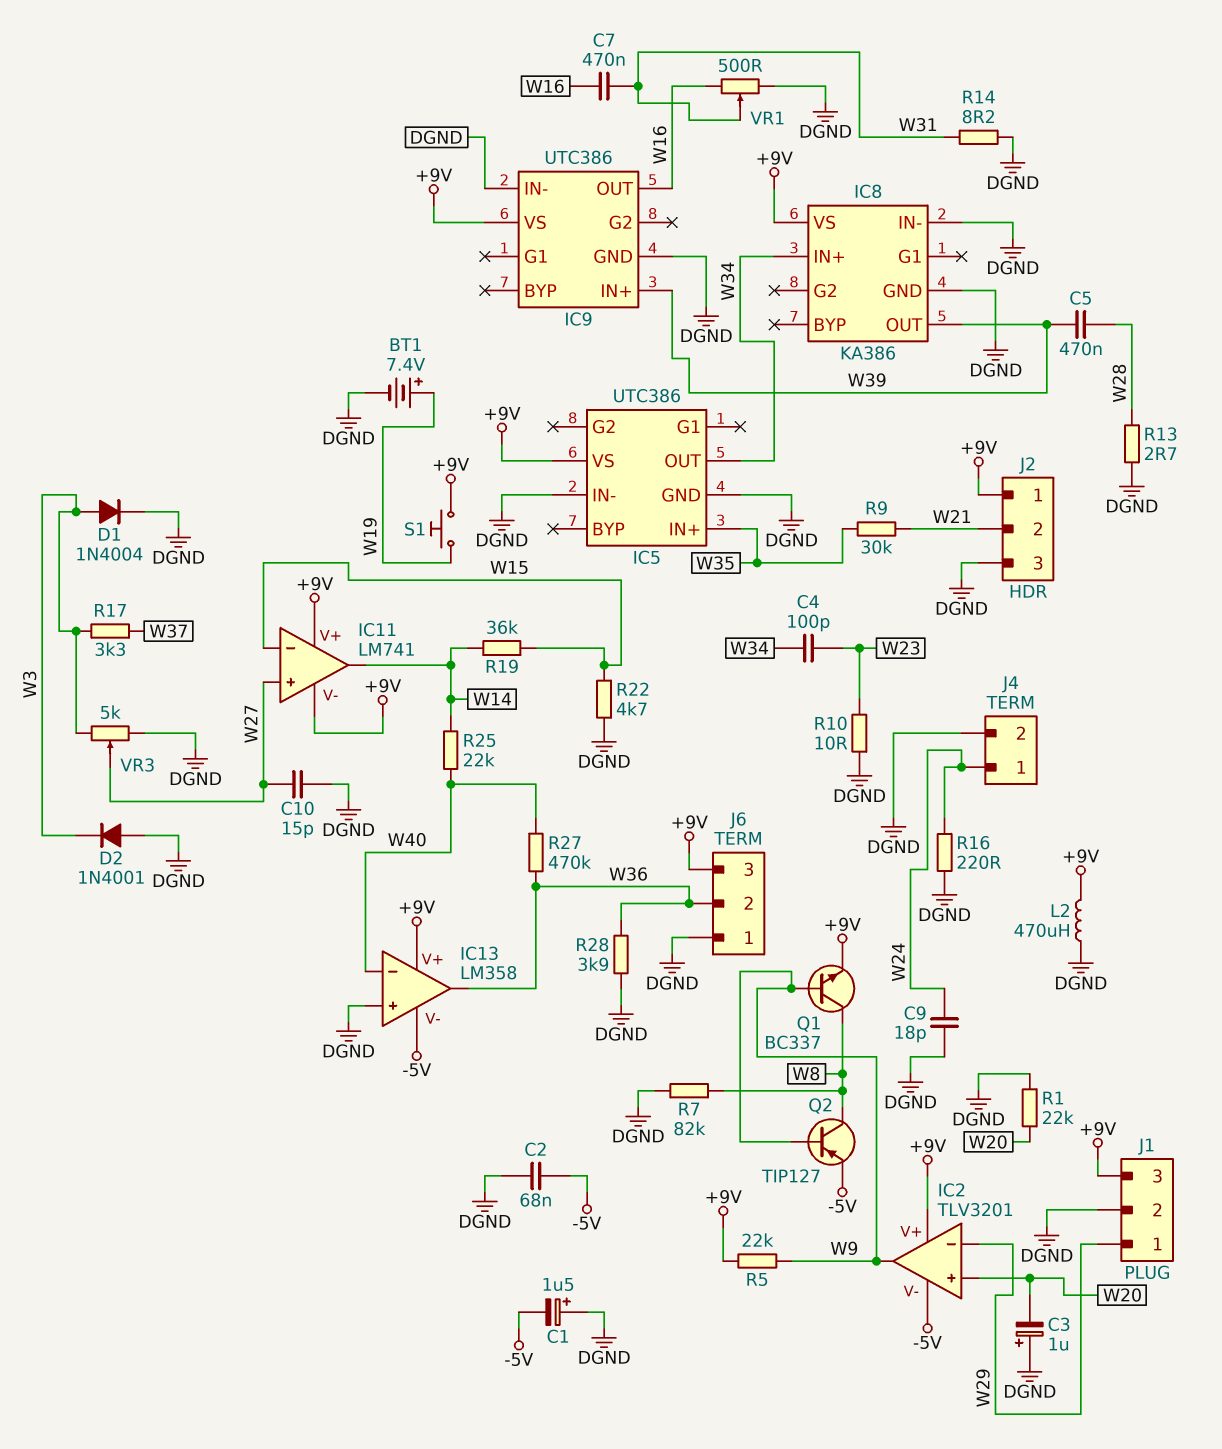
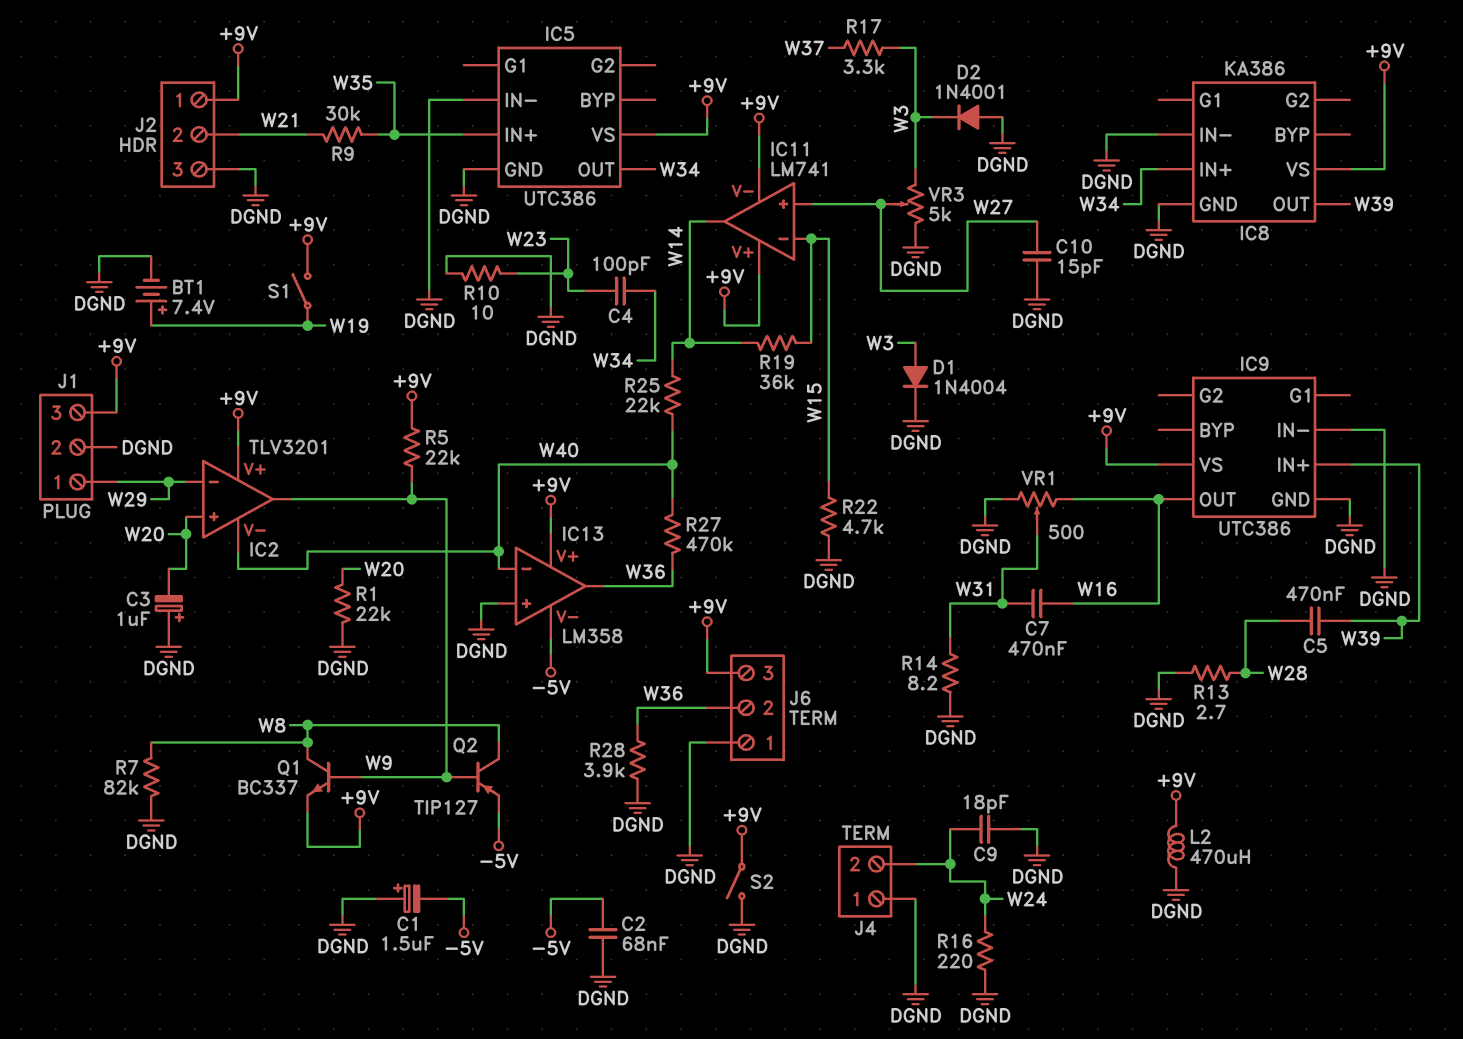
IC2 pin V-: -5V -> W40
J4 pin 1: W24 -> DGND
J4 pin 2: DGND -> W24
S1: button (+9V, W19) -> switch (+9V, W19)
S2: none -> switch (+9V, DGND)

